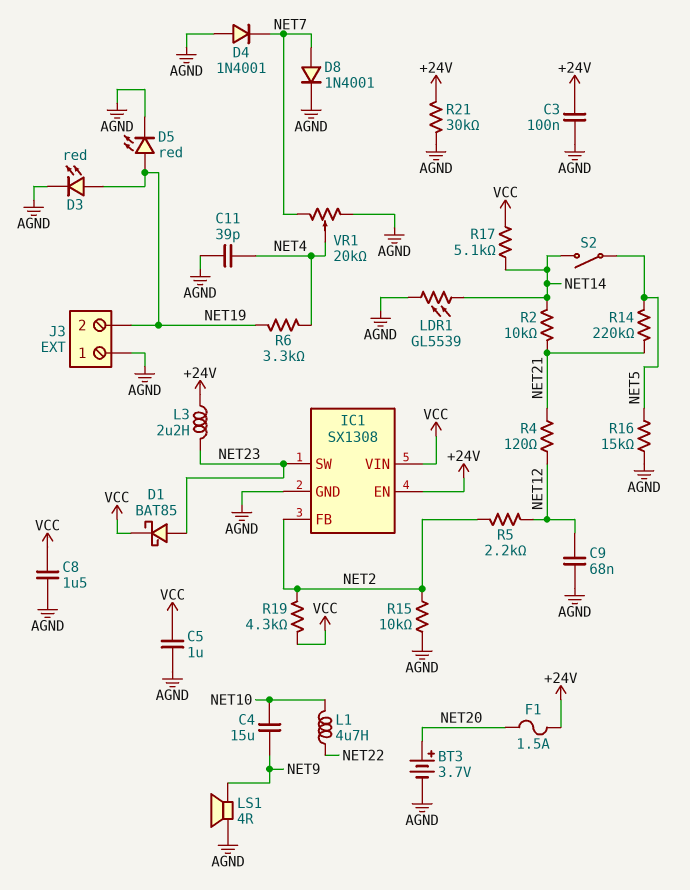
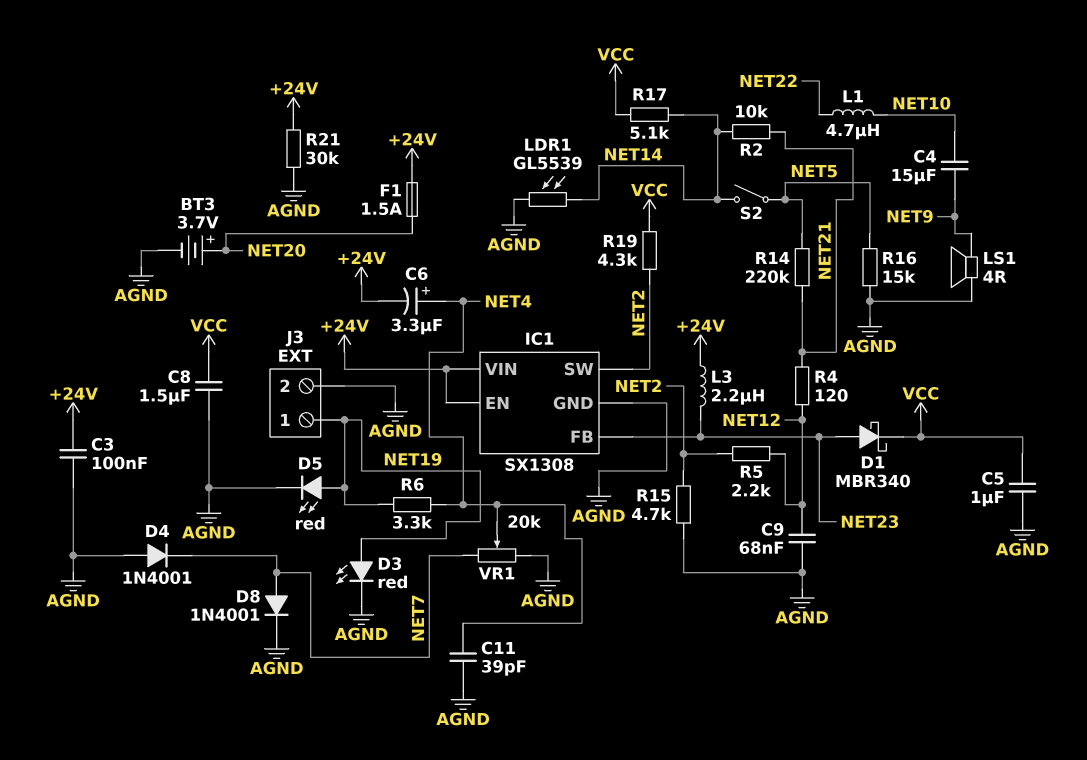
C6: none -> 3.3uF (plus NET4, minus +24V)
D1: schottky BAT85 (A NET23, K VCC) -> schottky MBR340 (A NET23, K VCC)
IC1 pin FB: NET2 -> NET23
IC1 pin SW: NET23 -> NET2
IC1 pin VIN: VCC -> +24V
J3 pin 1: AGND -> NET19
J3 pin 2: NET19 -> AGND
R15: 10k (AGND, NET2) -> 4.7k (AGND, NET2)

